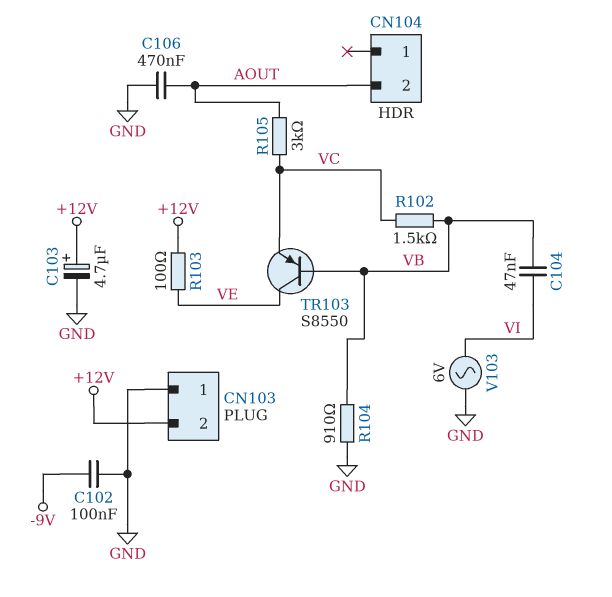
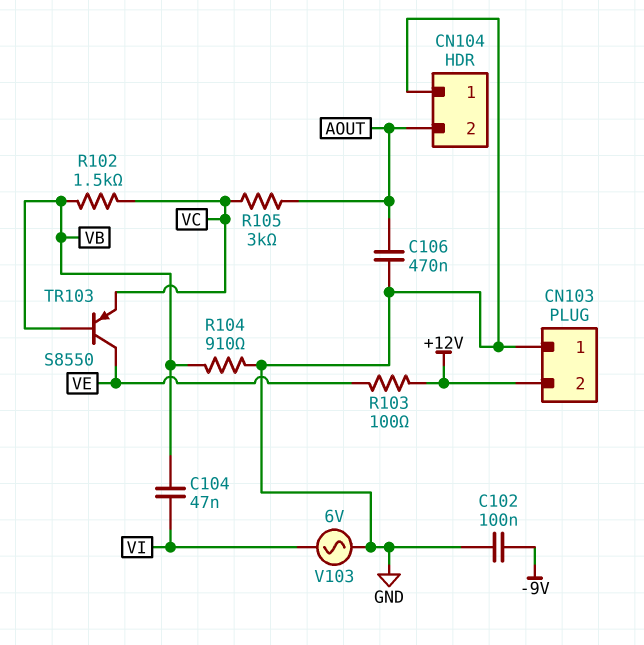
C103: 4.7uF (plus +12V, minus GND) -> none
CN104 pin 1: none -> GND

